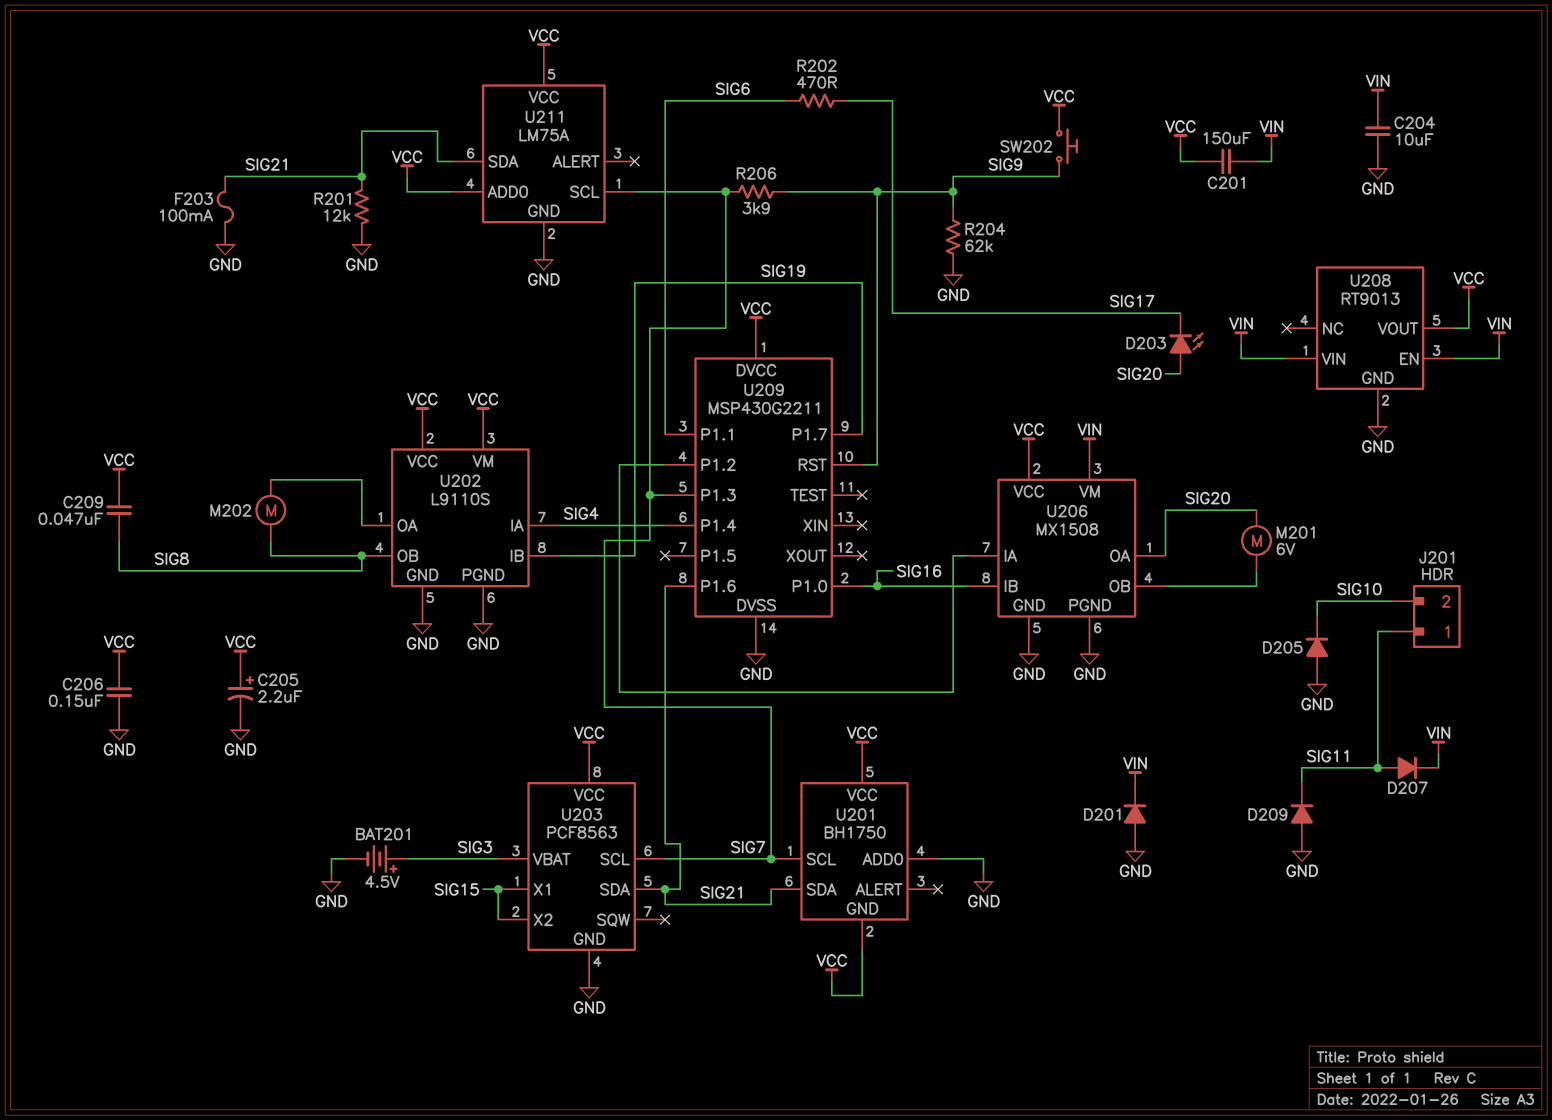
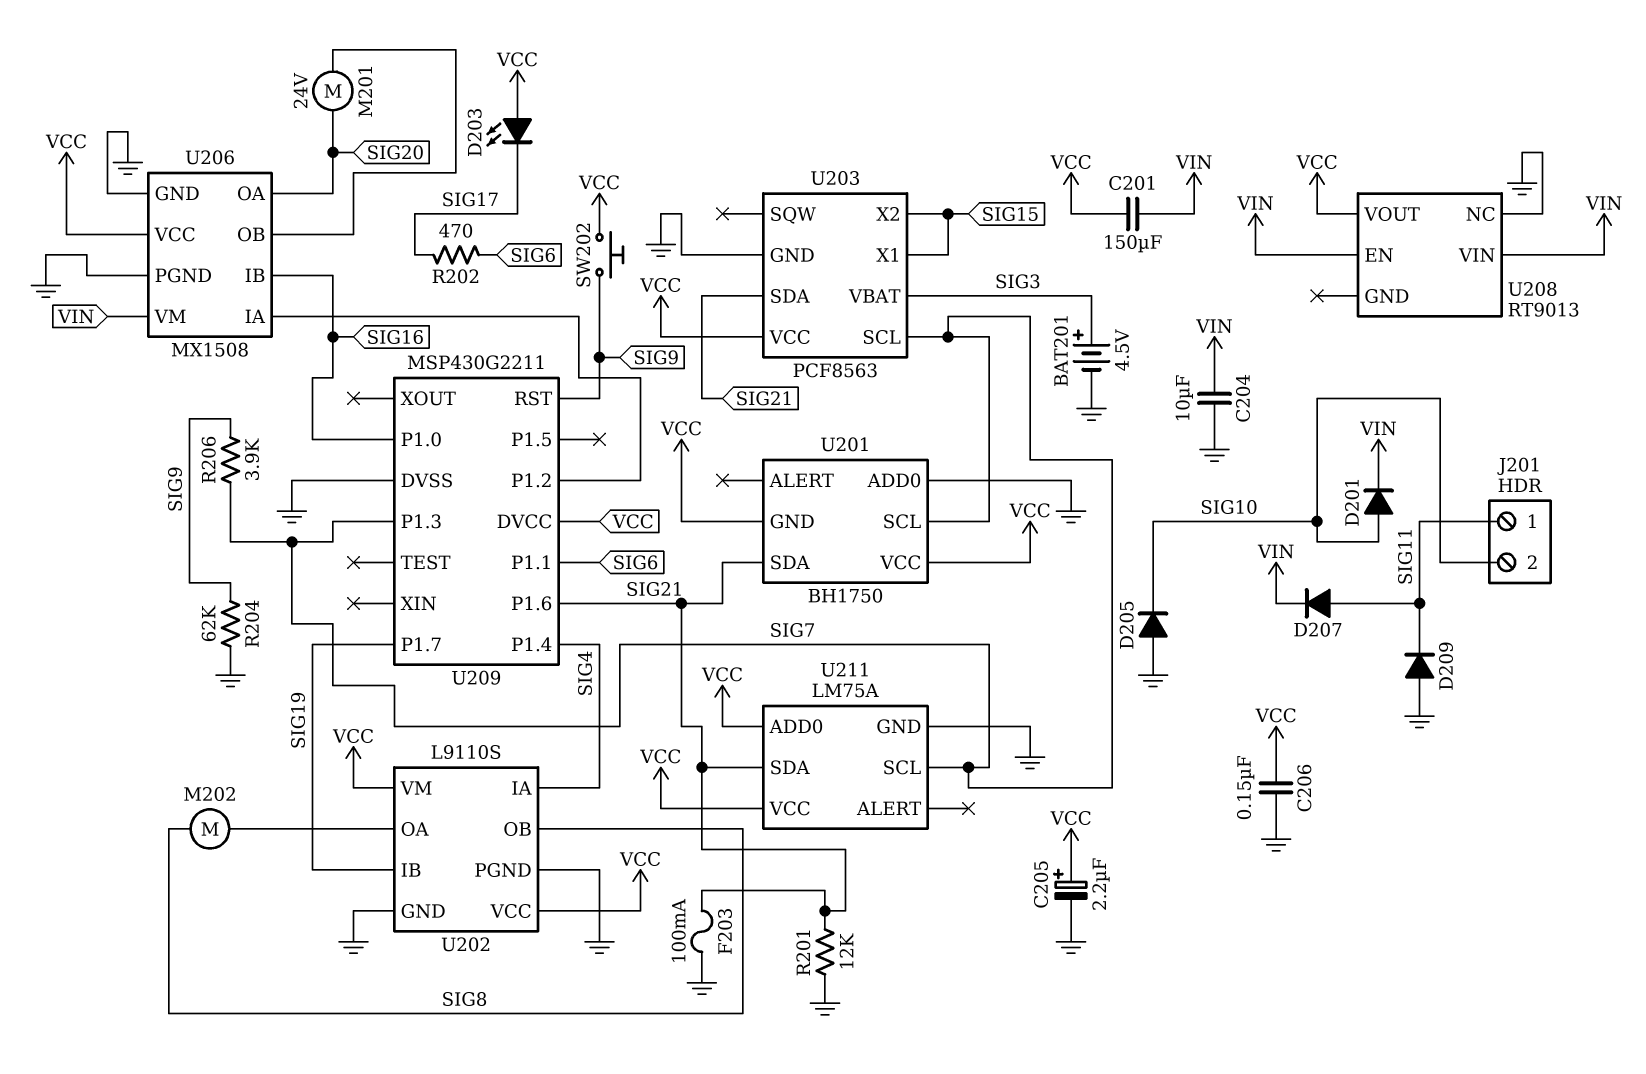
C209: 47nF (SIG8, VCC) -> none
D201: diode (A GND, K VIN) -> diode (A SIG10, K VIN)
D203: LED (A SIG20, K SIG17) -> LED (A VCC, K SIG17)
M201: motor 6V (SIG20, U206/OB) -> motor 24V (SIG20, U206/OB)
U208 pin GND: GND -> none
U208 pin NC: none -> GND

